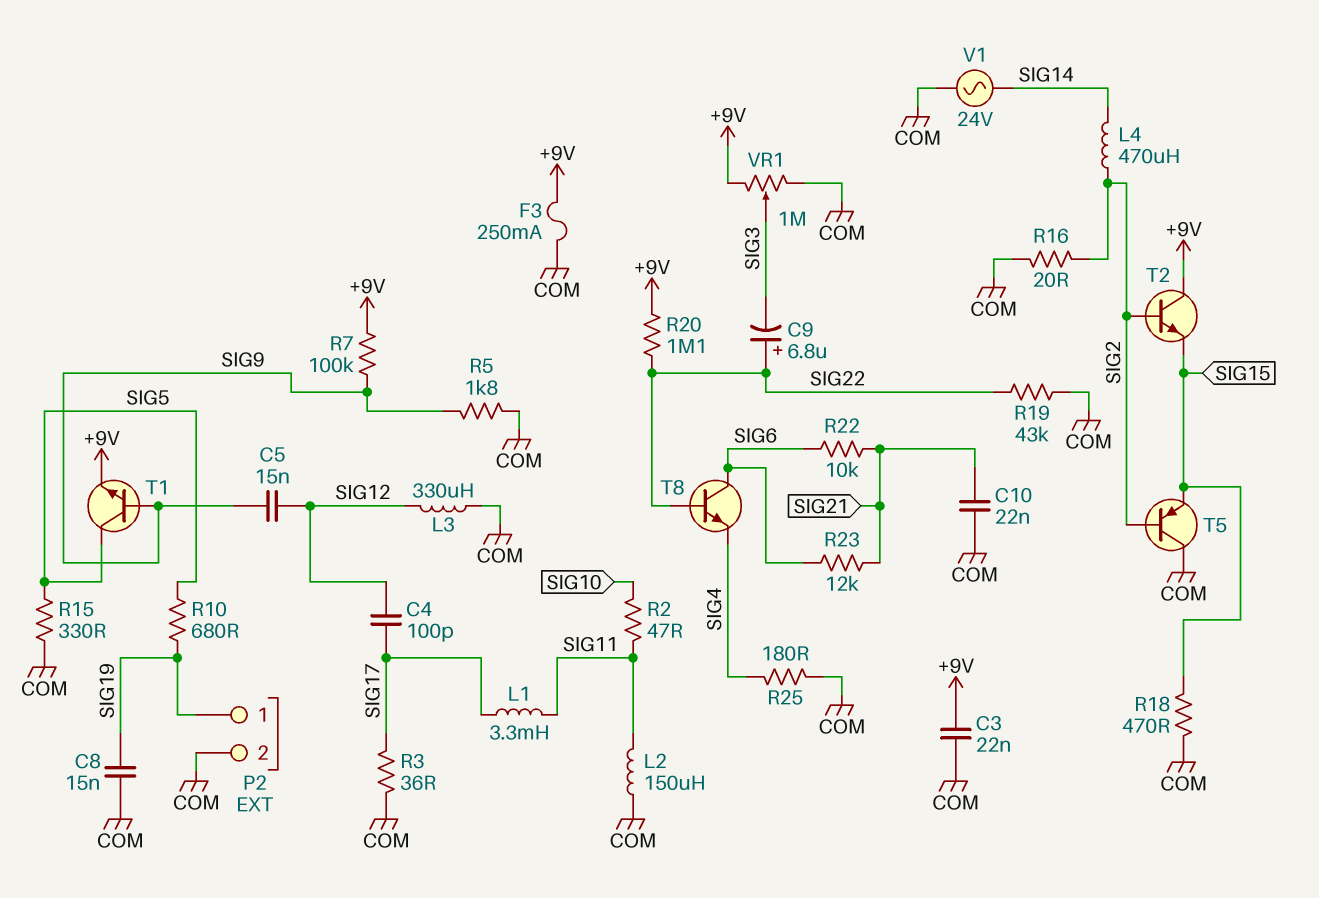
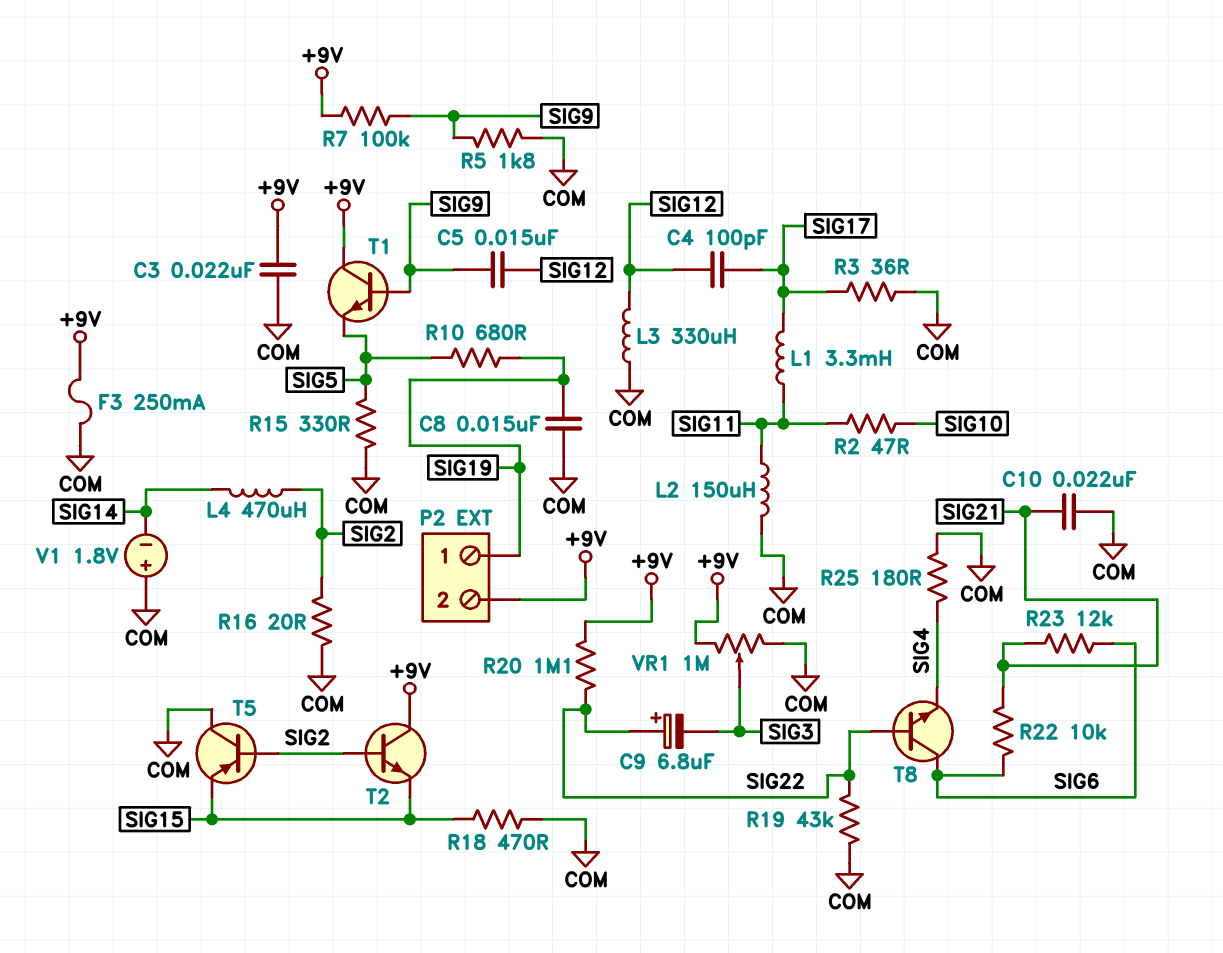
P2 pin 2: COM -> +9V
T1: NPN (B SIG9, C SIG5, E +9V) -> NPN (B SIG9, C +9V, E SIG5)
V1: AC 24V (COM, SIG14) -> 1.8V (plus COM, minus SIG14)

